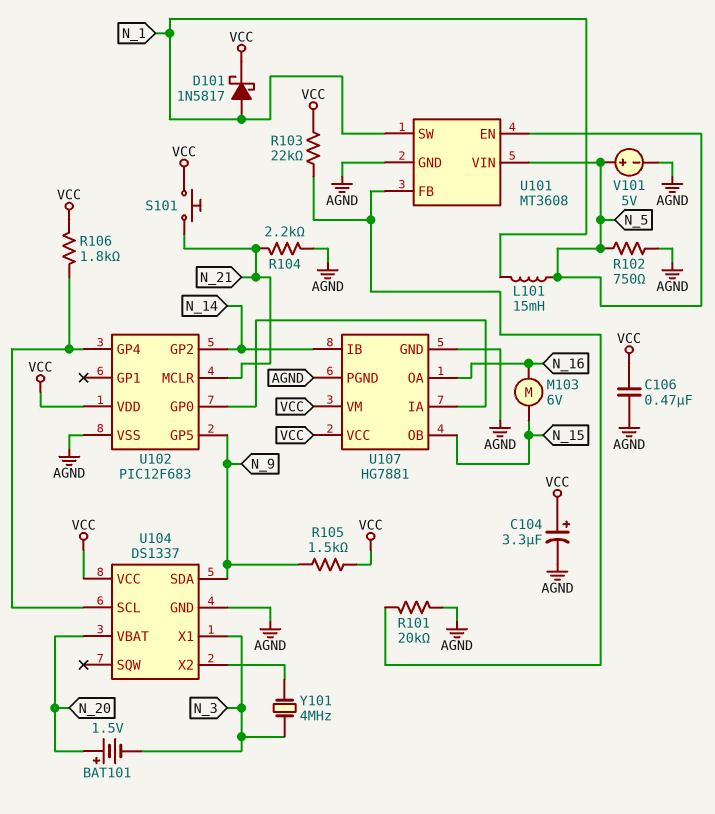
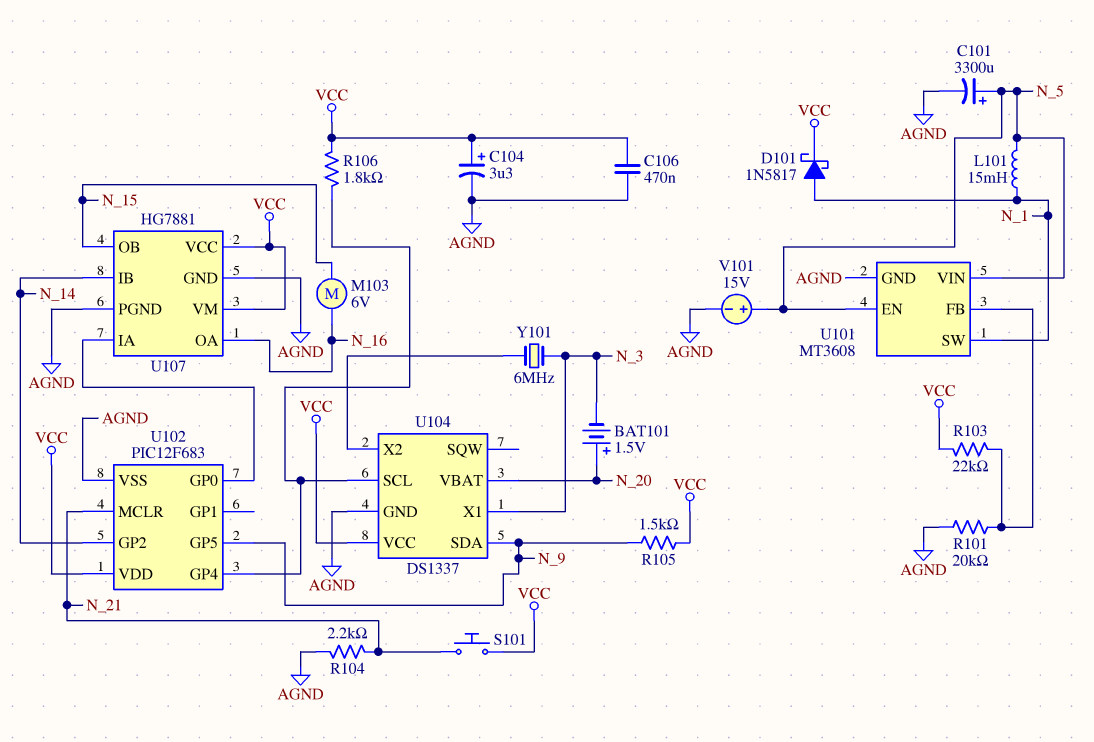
C101: none -> 3300uF (plus N_5, minus AGND)
R102: 750 (AGND, N_5) -> none
V101: 5V (plus N_5, minus AGND) -> 15V (plus N_5, minus AGND)
Y101: 4MHz (N_3, U104/X2) -> 6MHz (N_3, U104/X2)

